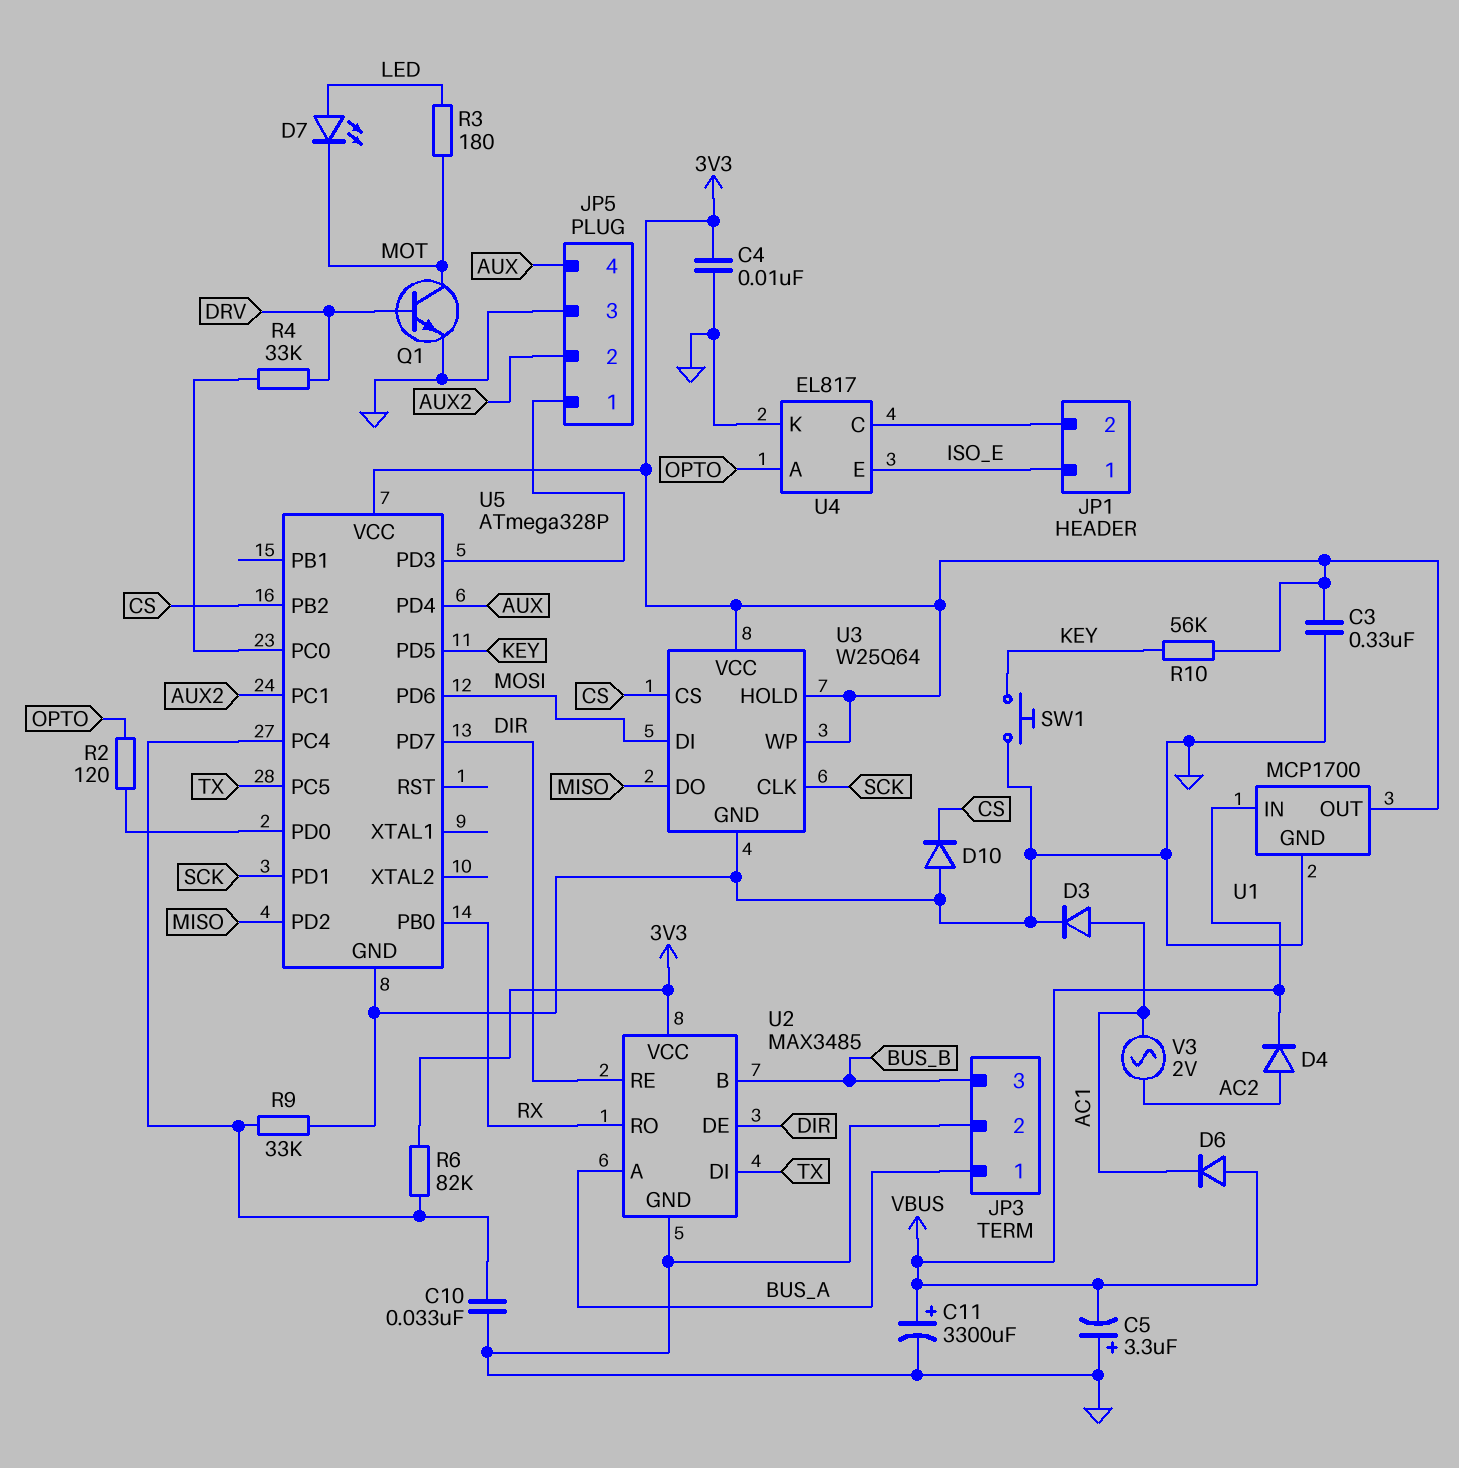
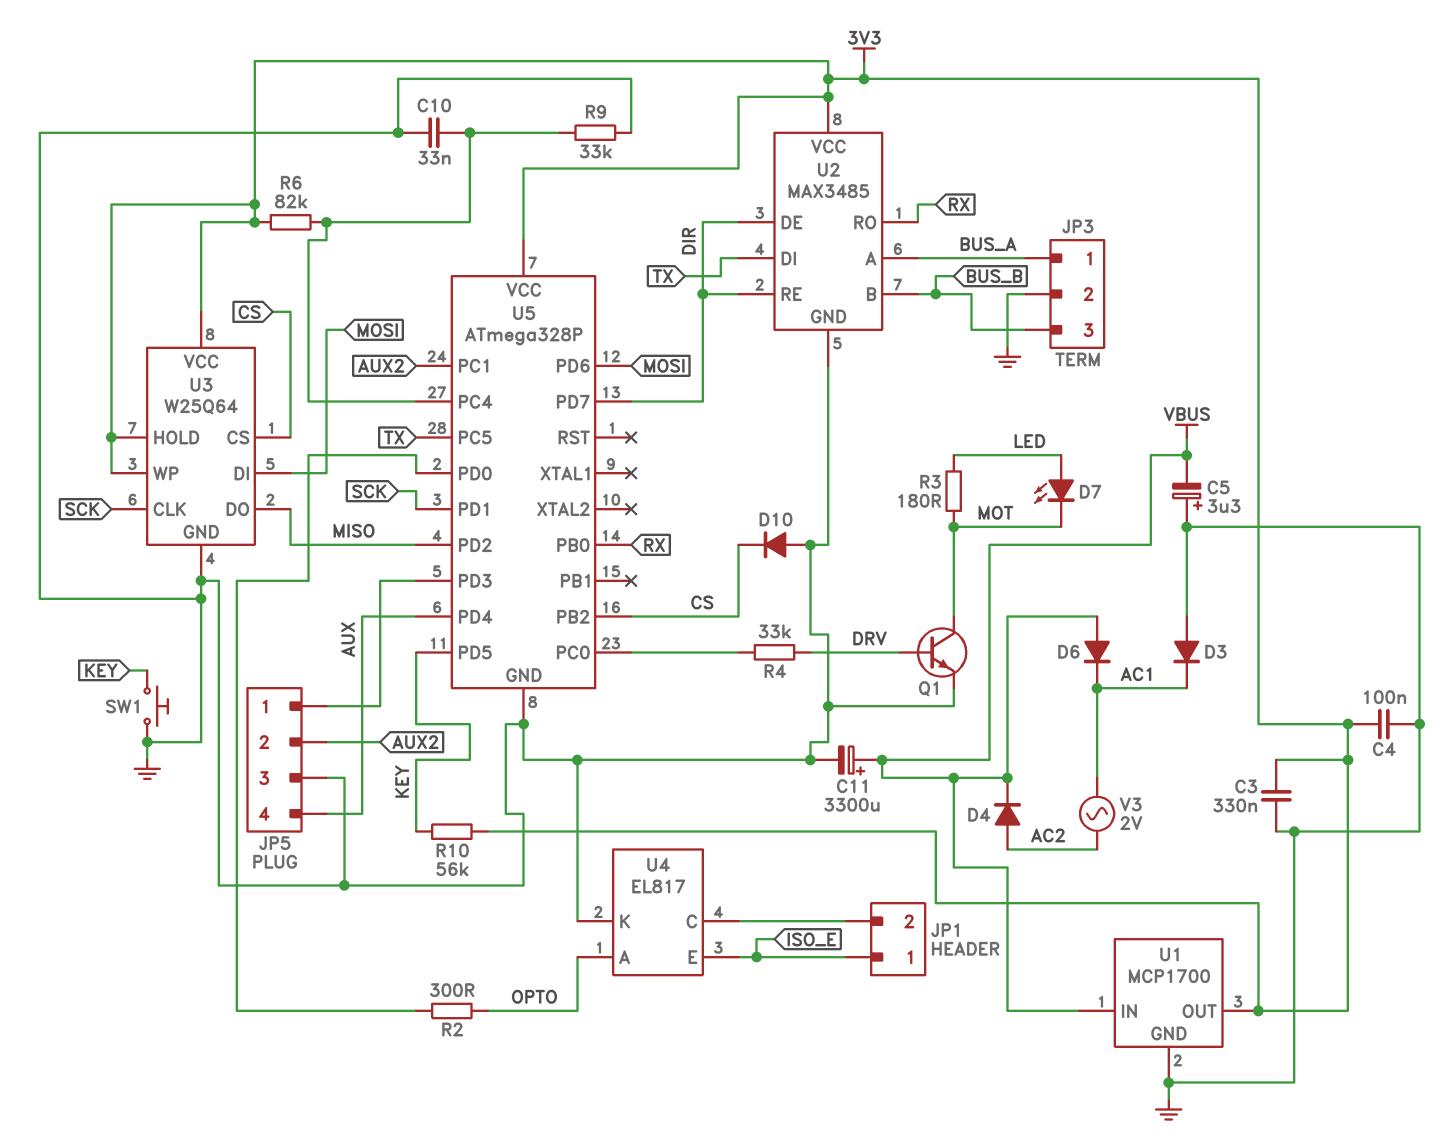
C4: 10nF (3V3, GND) -> 100nF (3V3, GND)
D3: diode (A AC1, K GND) -> diode (A GND, K AC1)
R2: 120 (OPTO, U5/PD0) -> 300 (OPTO, U5/PD0)

